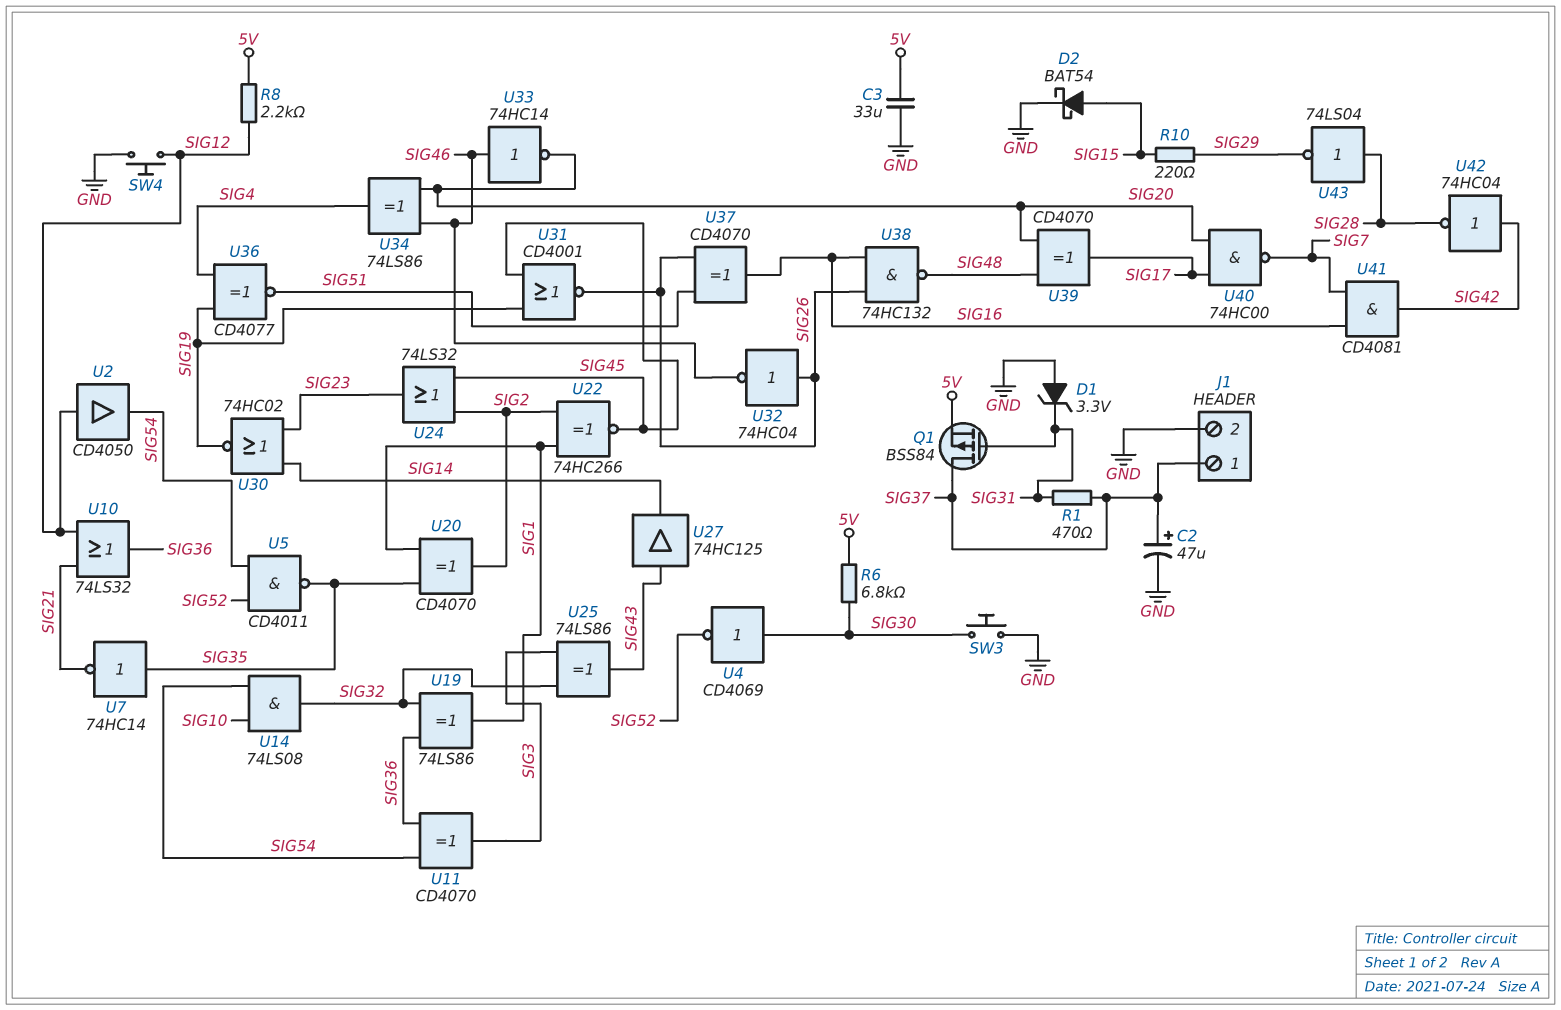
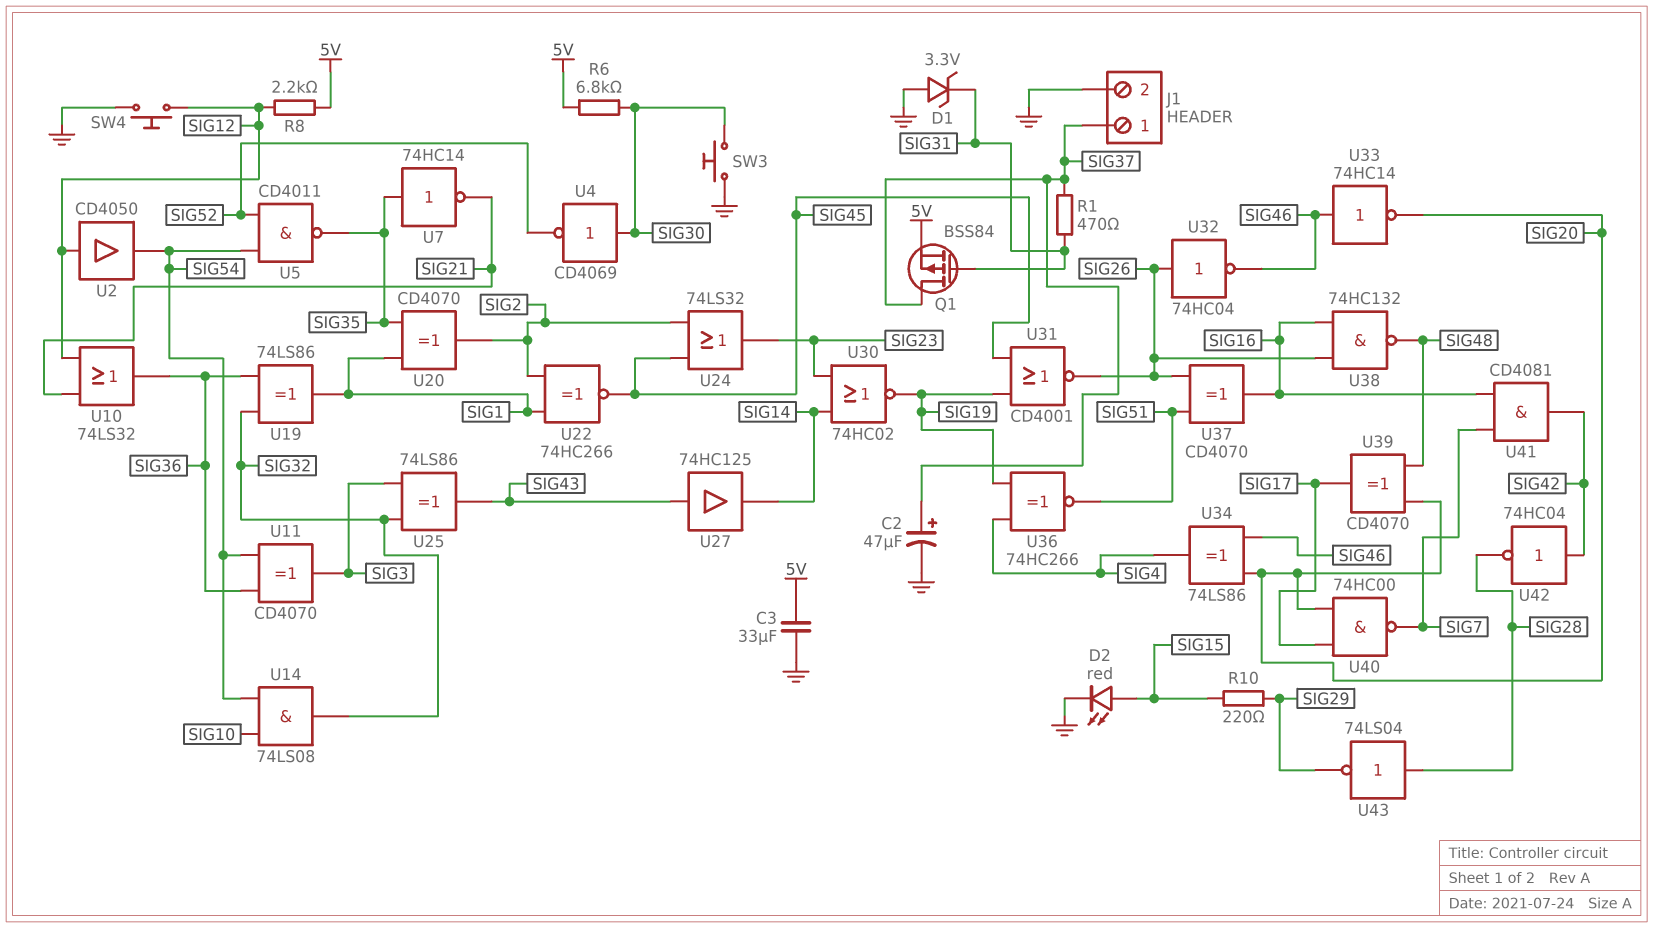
D2: schottky BAT54 (A SIG15, K GND) -> LED red (A SIG15, K GND)
U36: XNOR CD4077 (in SIG4, in SIG19, out SIG51) -> XNOR 74HC266 (in SIG4, in SIG19, out SIG51)

